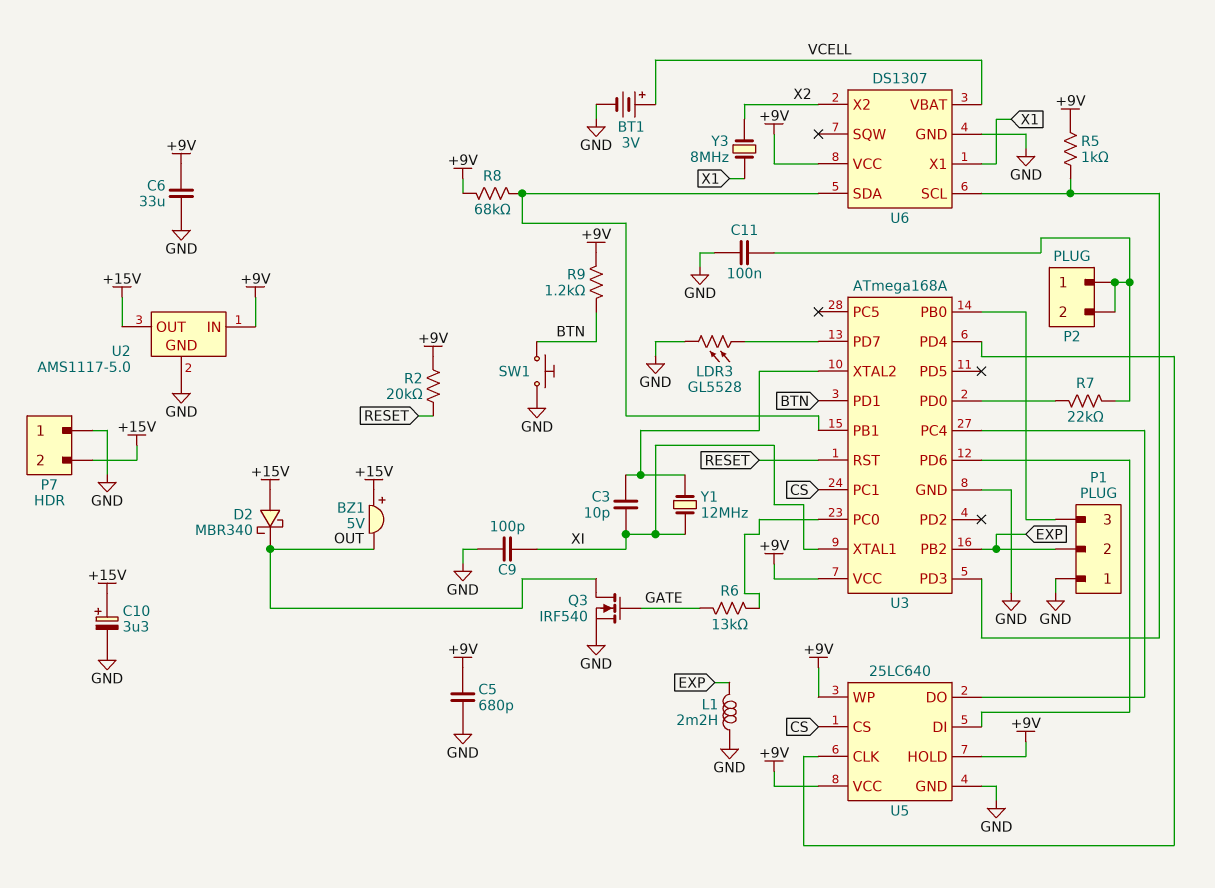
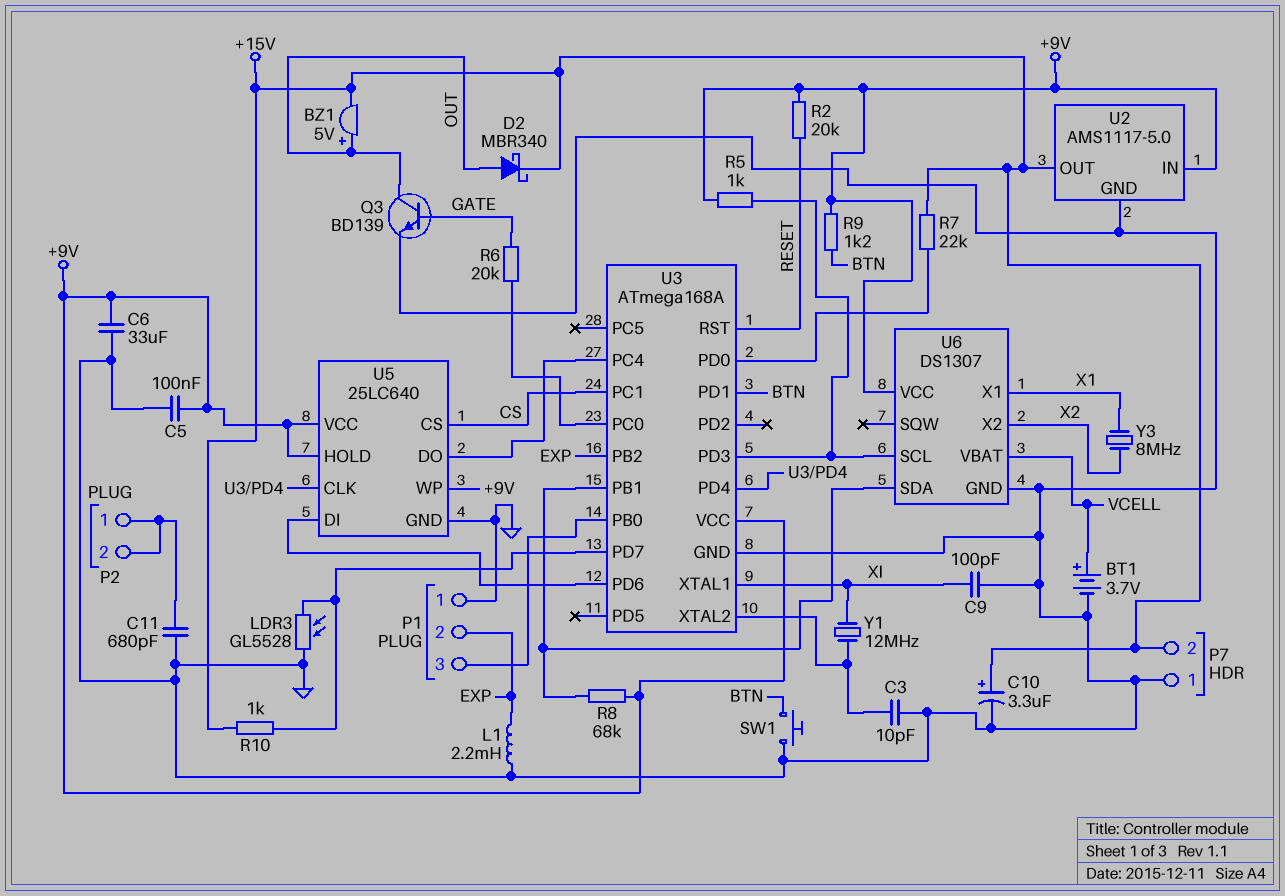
BT1: 3V (plus VCELL, minus GND) -> 3.7V (plus VCELL, minus GND)
BZ1: buzzer 5V (plus +15V, minus OUT) -> buzzer 5V (plus OUT, minus +15V)
C3: 10pF (U3/XTAL2, XI) -> 10pF (GND, U3/XTAL2)
C5: 680pF (+9V, GND) -> 100nF (+9V, GND)
C11: 100nF (GND, P2/1) -> 680pF (GND, P2/1)
D2: schottky MBR340 (A +15V, K OUT) -> schottky MBR340 (A OUT, K +15V)
Q3: NMOS IRF540 (G GATE, D OUT, S GND) -> NPN BD139 (B GATE, C OUT, E GND)
R6: 13k (GATE, U3/PC0) -> 20k (GATE, U3/PC0)
R7: 22k (P2/1, U3/PD0) -> 22k (+15V, U3/PD0)
R10: none -> 1k (+15V, U3/PD7)

